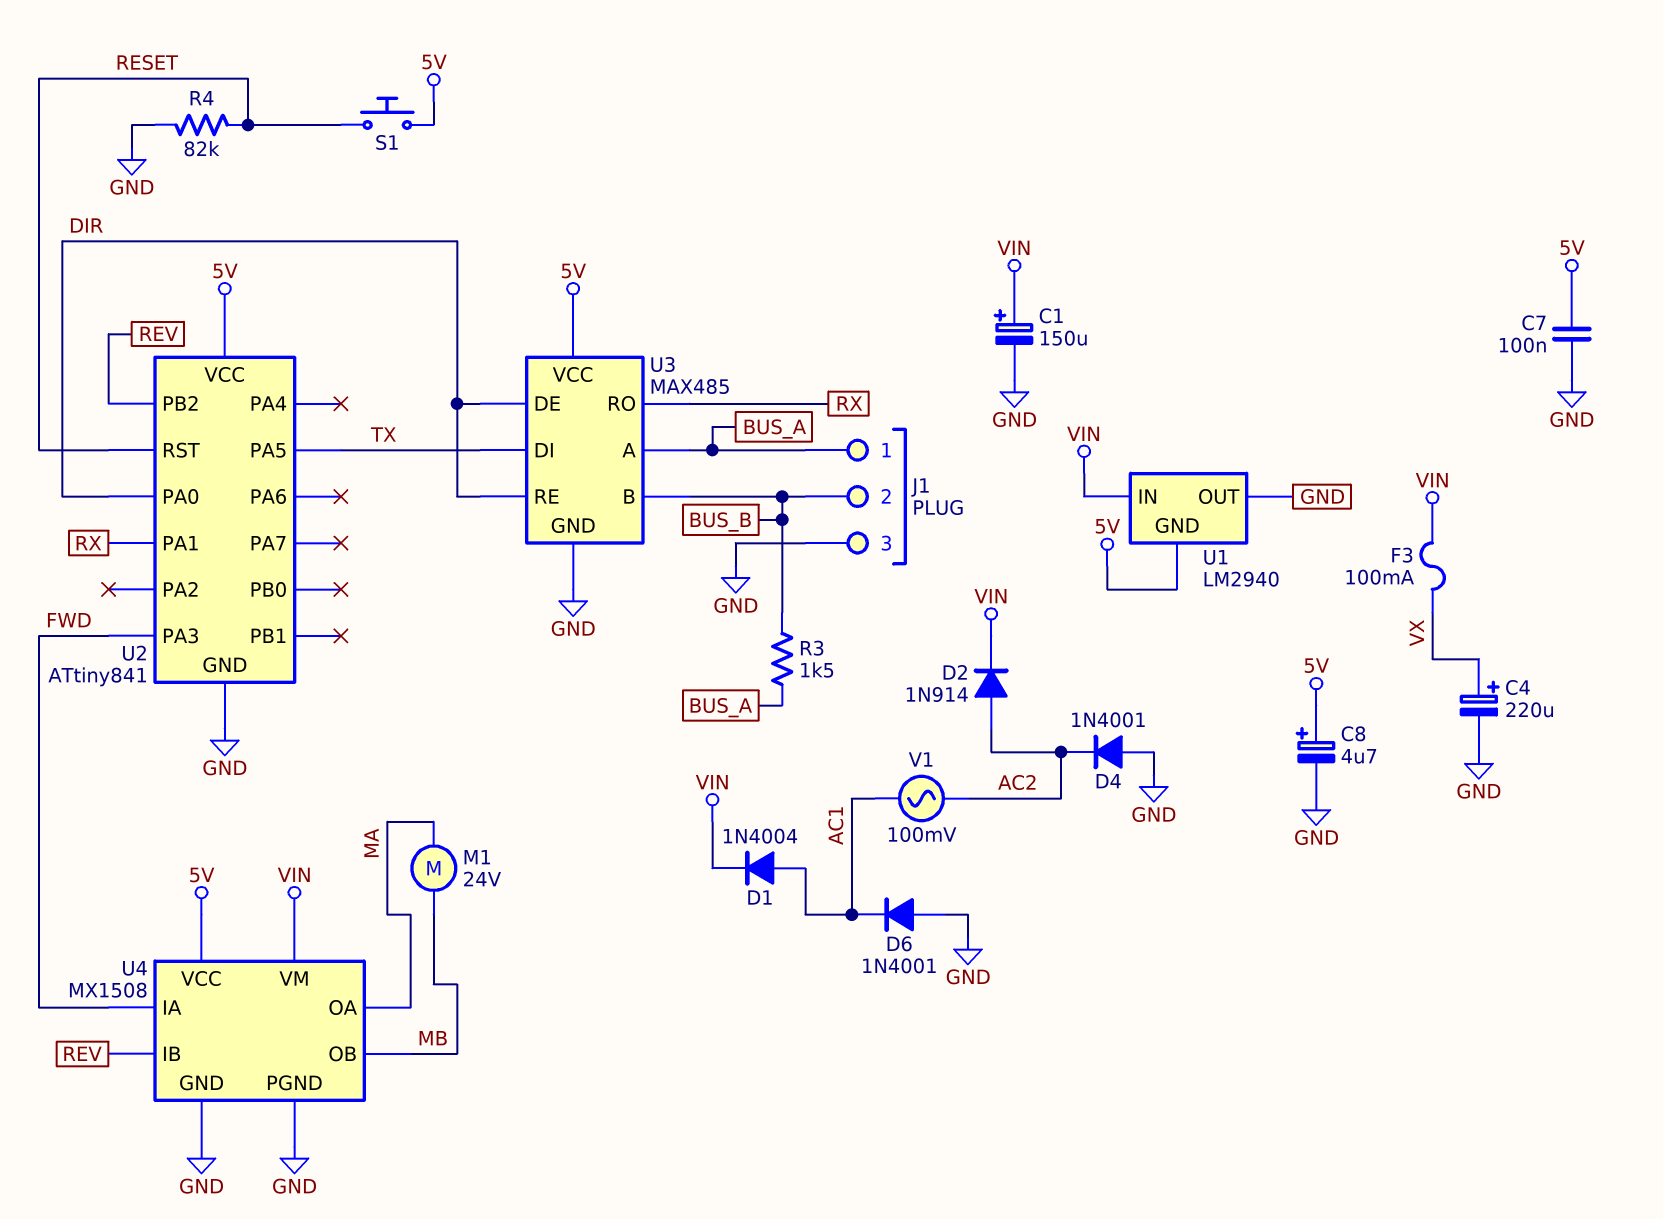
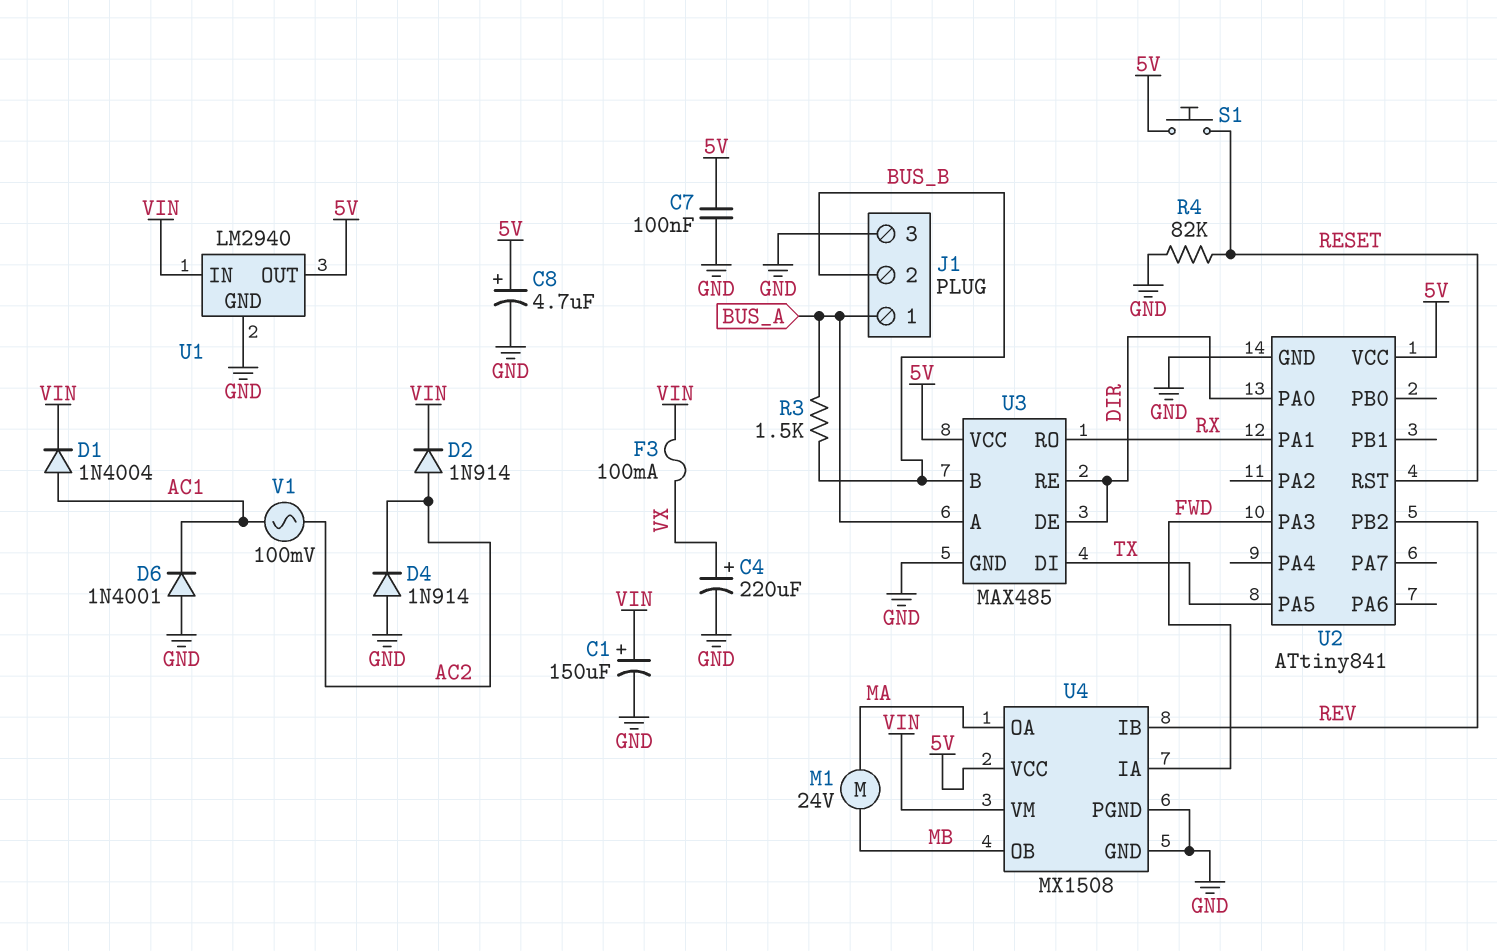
D4: diode 1N4001 (A GND, K AC2) -> diode 1N914 (A GND, K AC2)
U1 pin GND: 5V -> GND
U1 pin OUT: GND -> 5V

